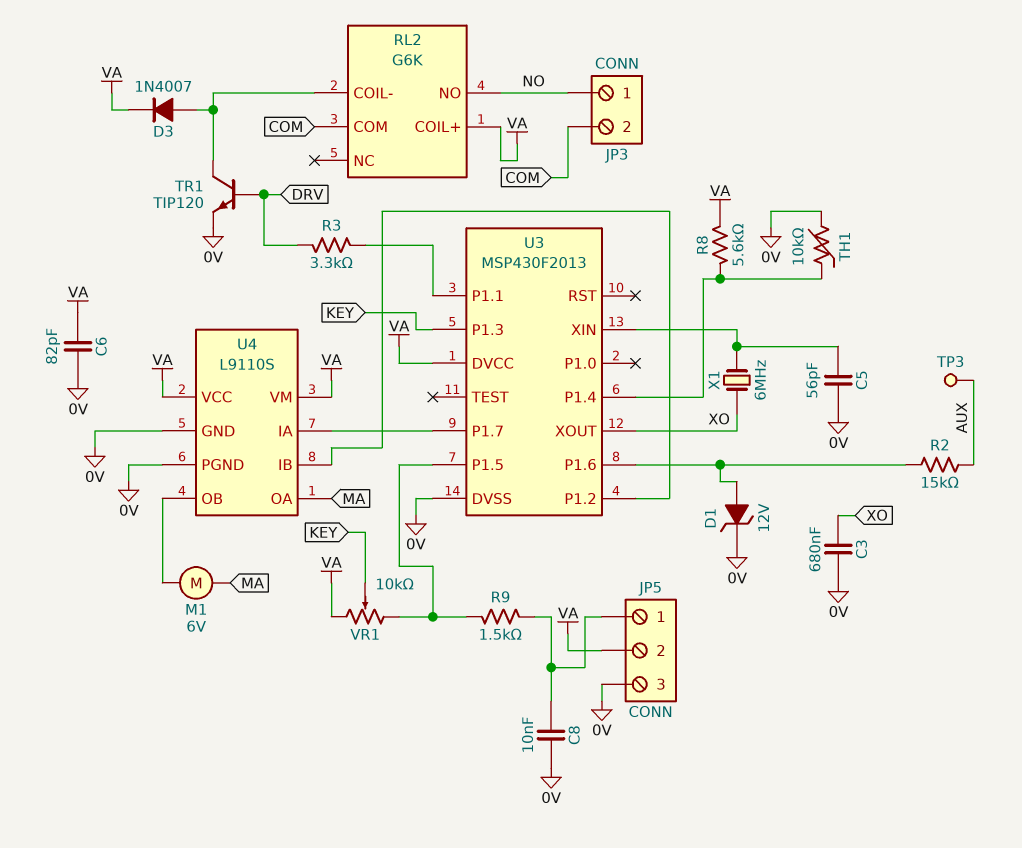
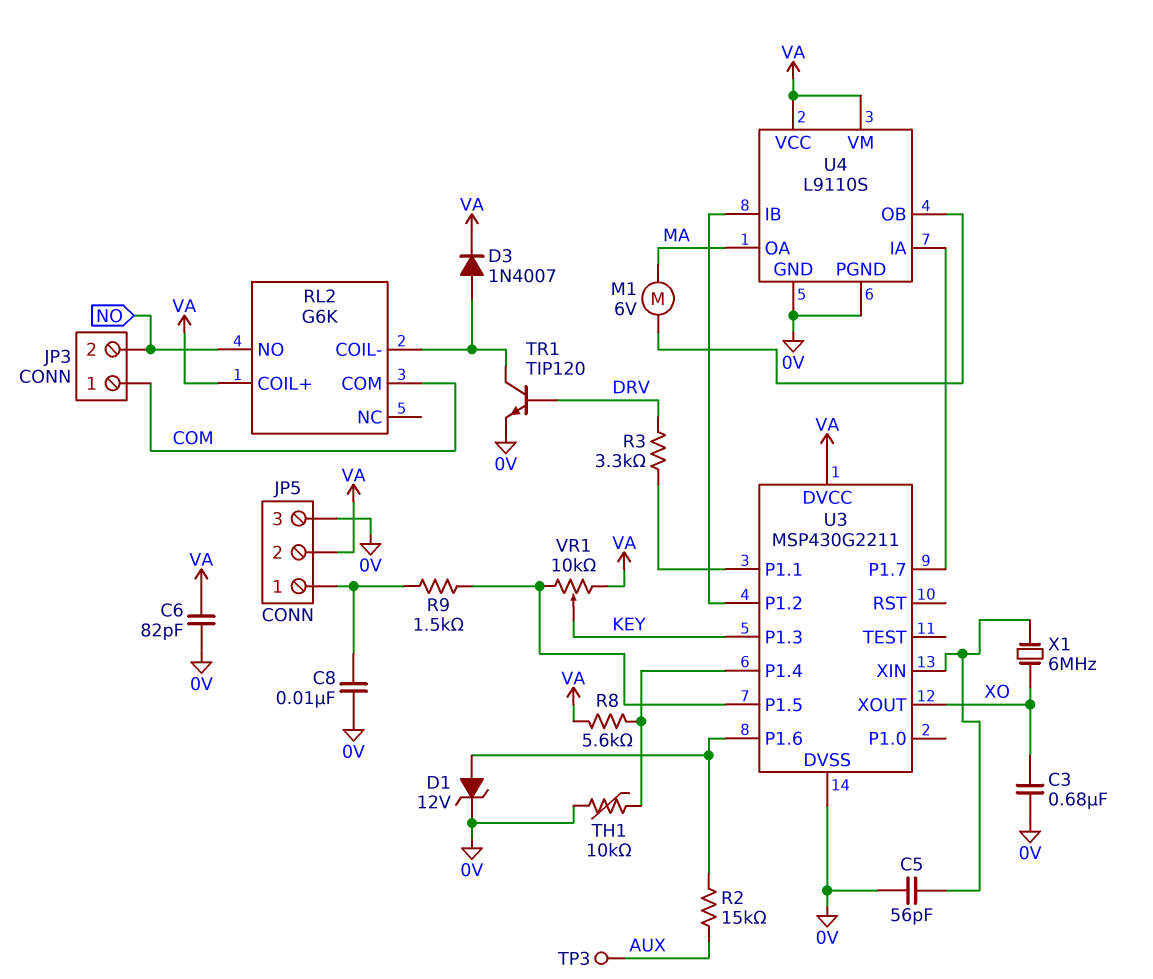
JP3 pin 1: NO -> COM
JP3 pin 2: COM -> NO
U3: MSP430F2013 -> MSP430G2211

